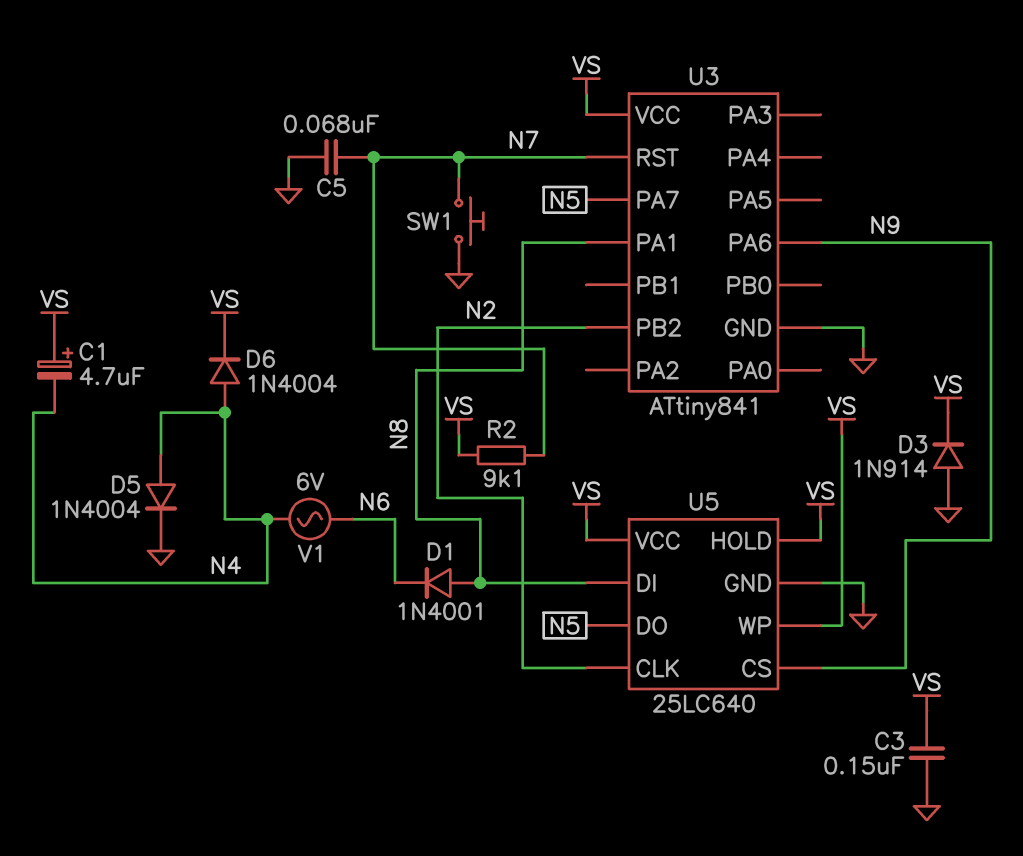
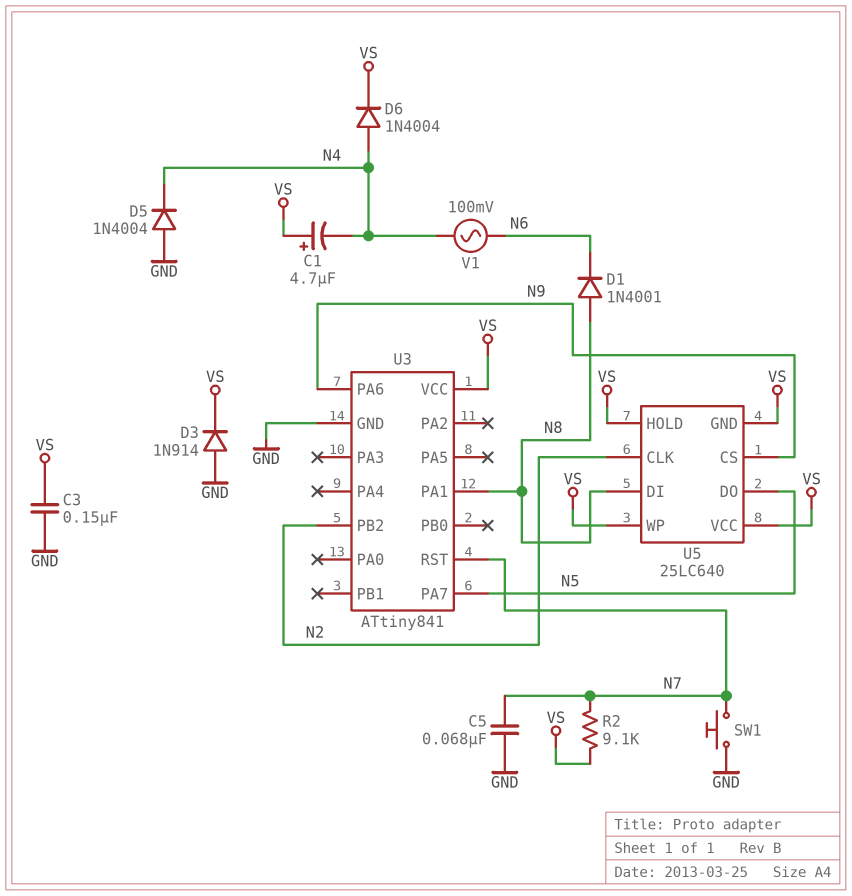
D5: diode 1N4004 (A N4, K GND) -> diode 1N4004 (A GND, K N4)
U5 pin GND: GND -> VS
V1: AC 6V (N4, N6) -> AC 100mV (N4, N6)

